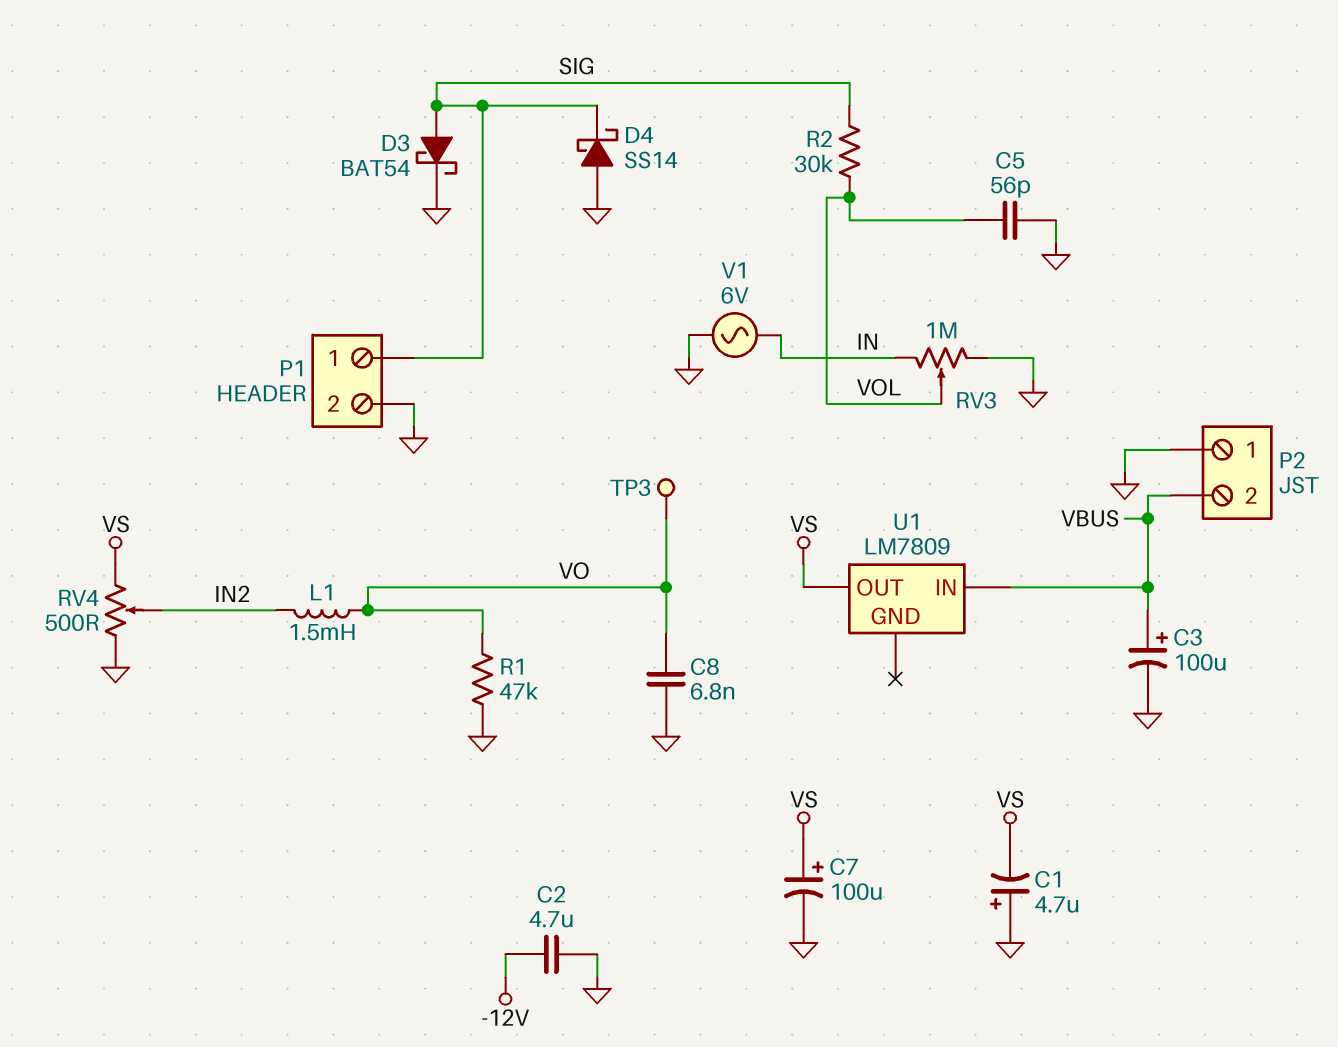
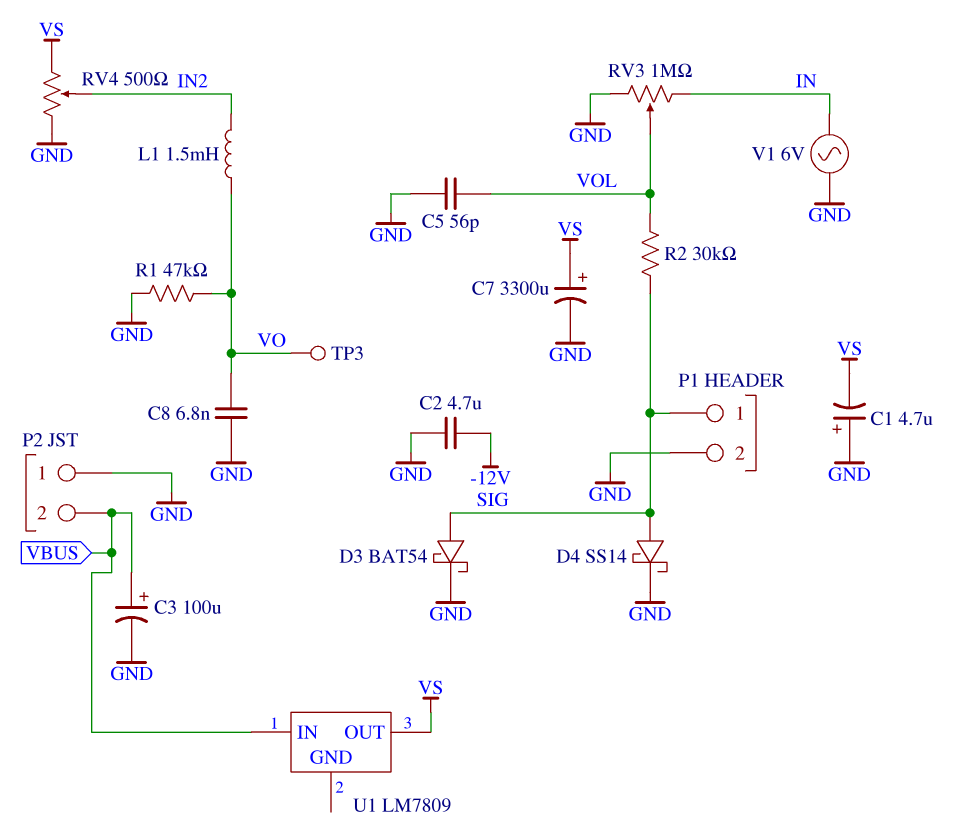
C7: 100uF (plus VS, minus GND) -> 3300uF (plus VS, minus GND)
D4: schottky SS14 (A GND, K SIG) -> schottky SS14 (A SIG, K GND)

